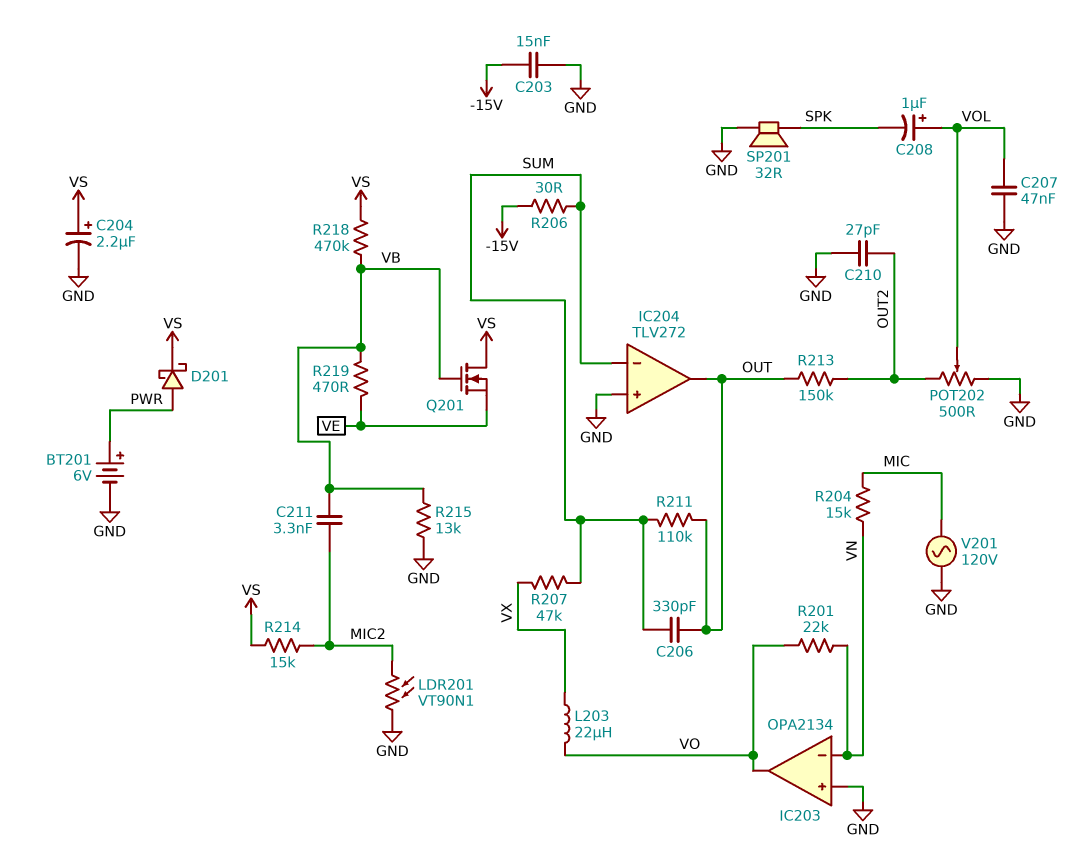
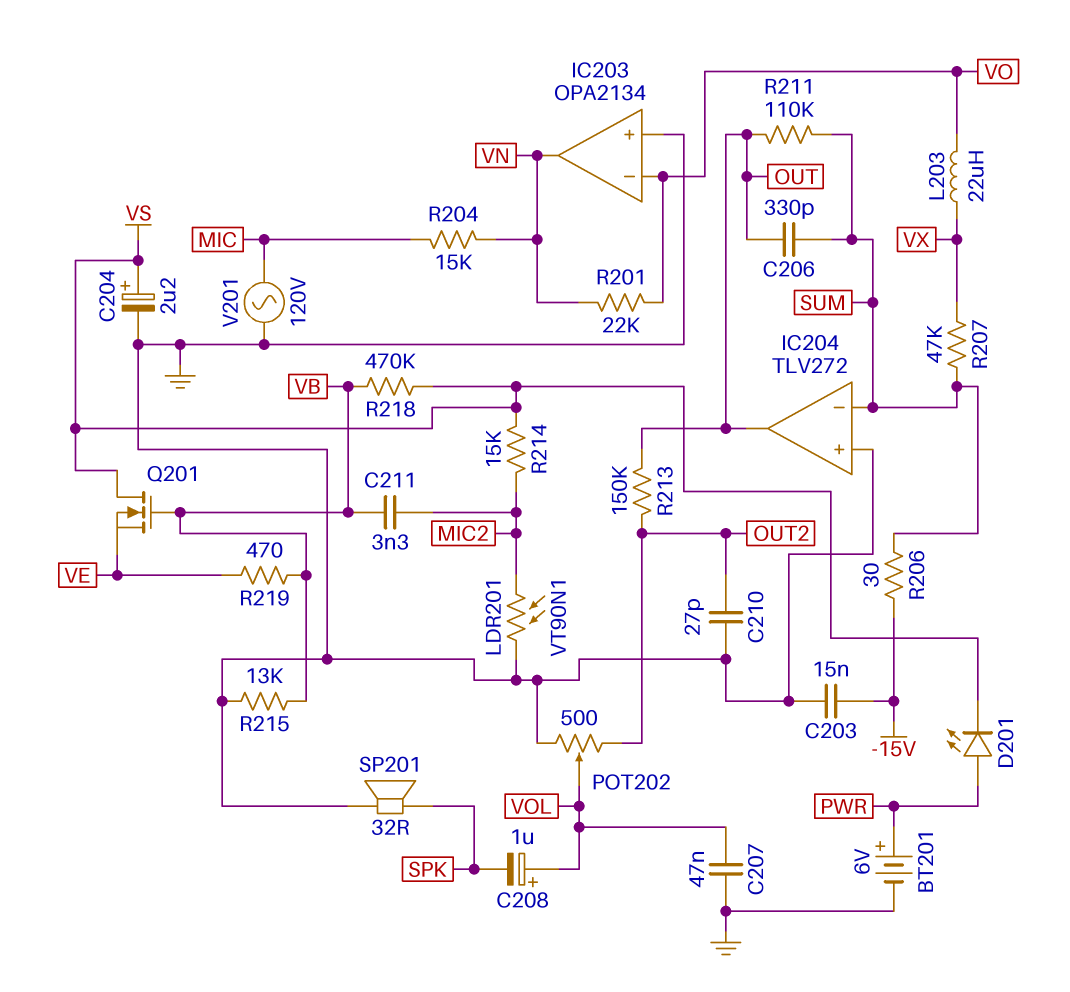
D201: schottky (A PWR, K VS) -> LED (A PWR, K VS)
IC203 pin in-: VN -> VO
IC203 pin out: VO -> VN

